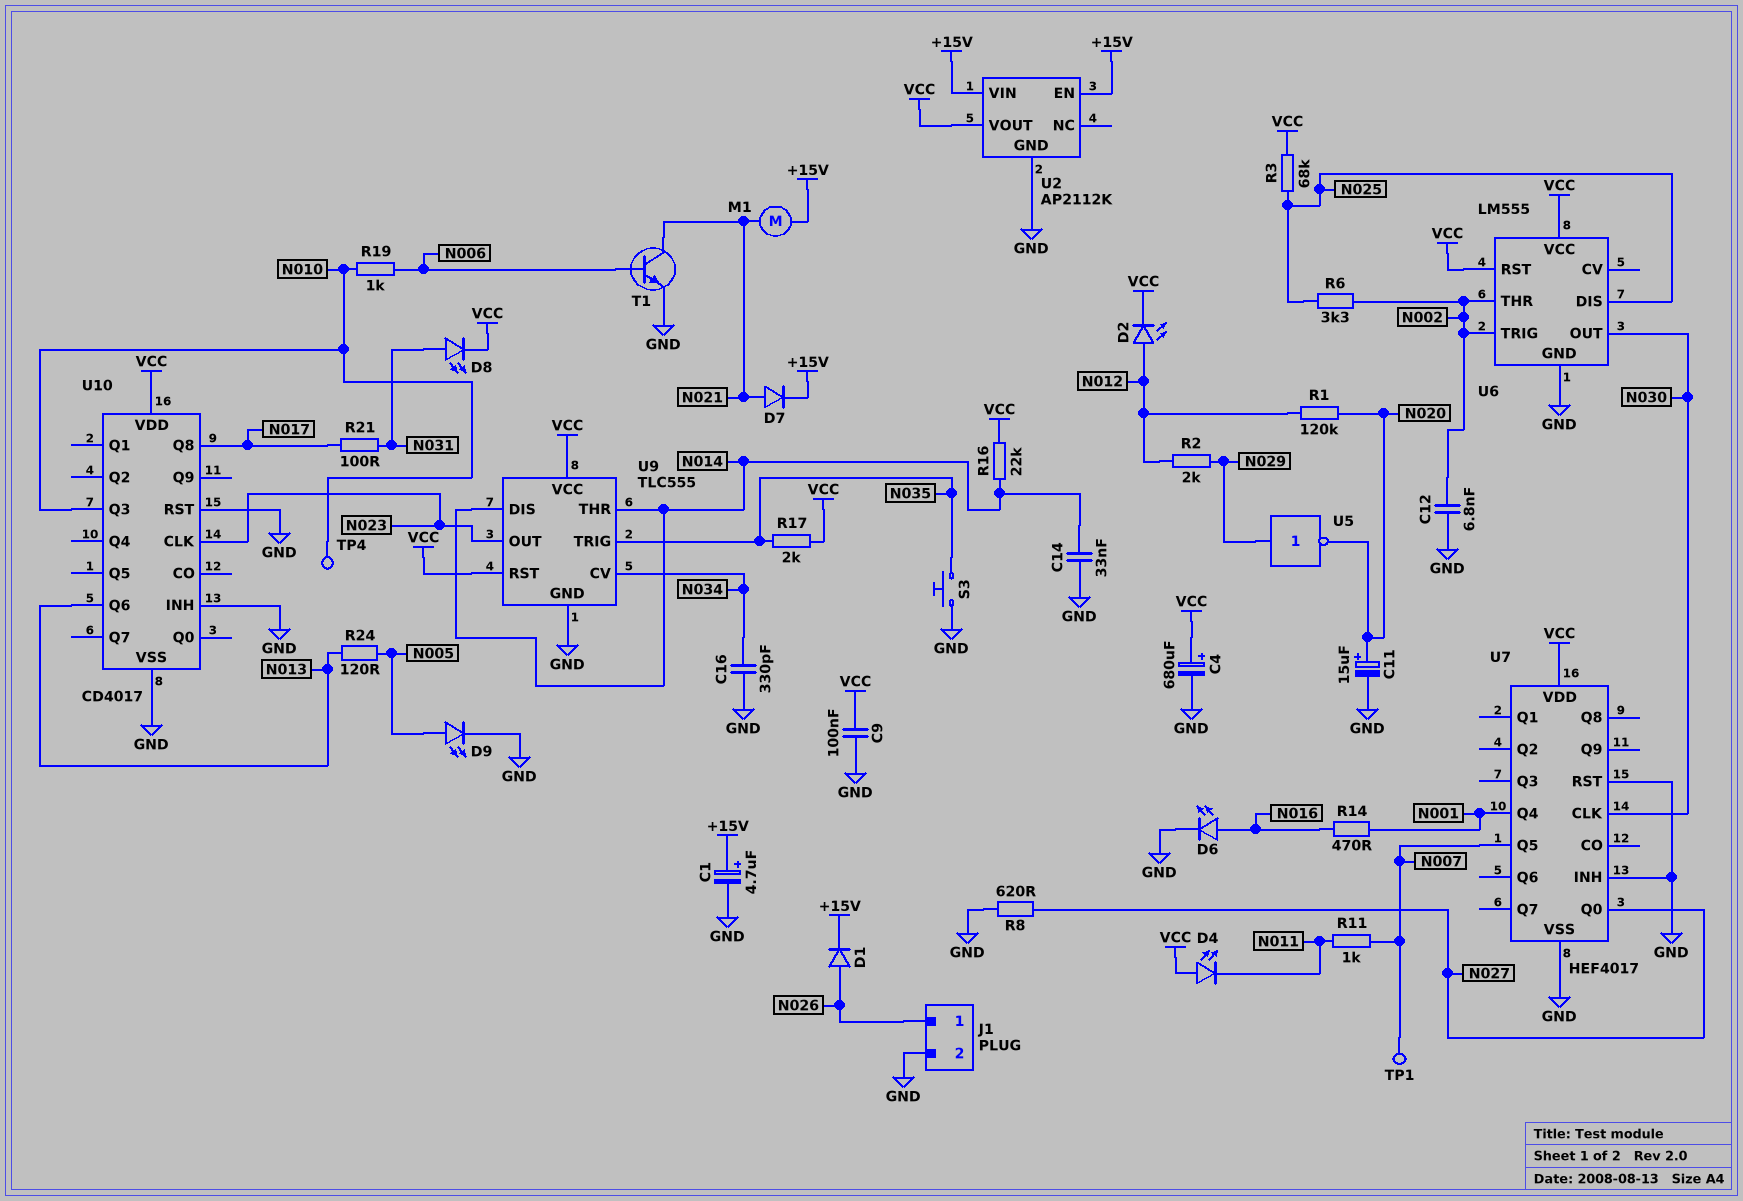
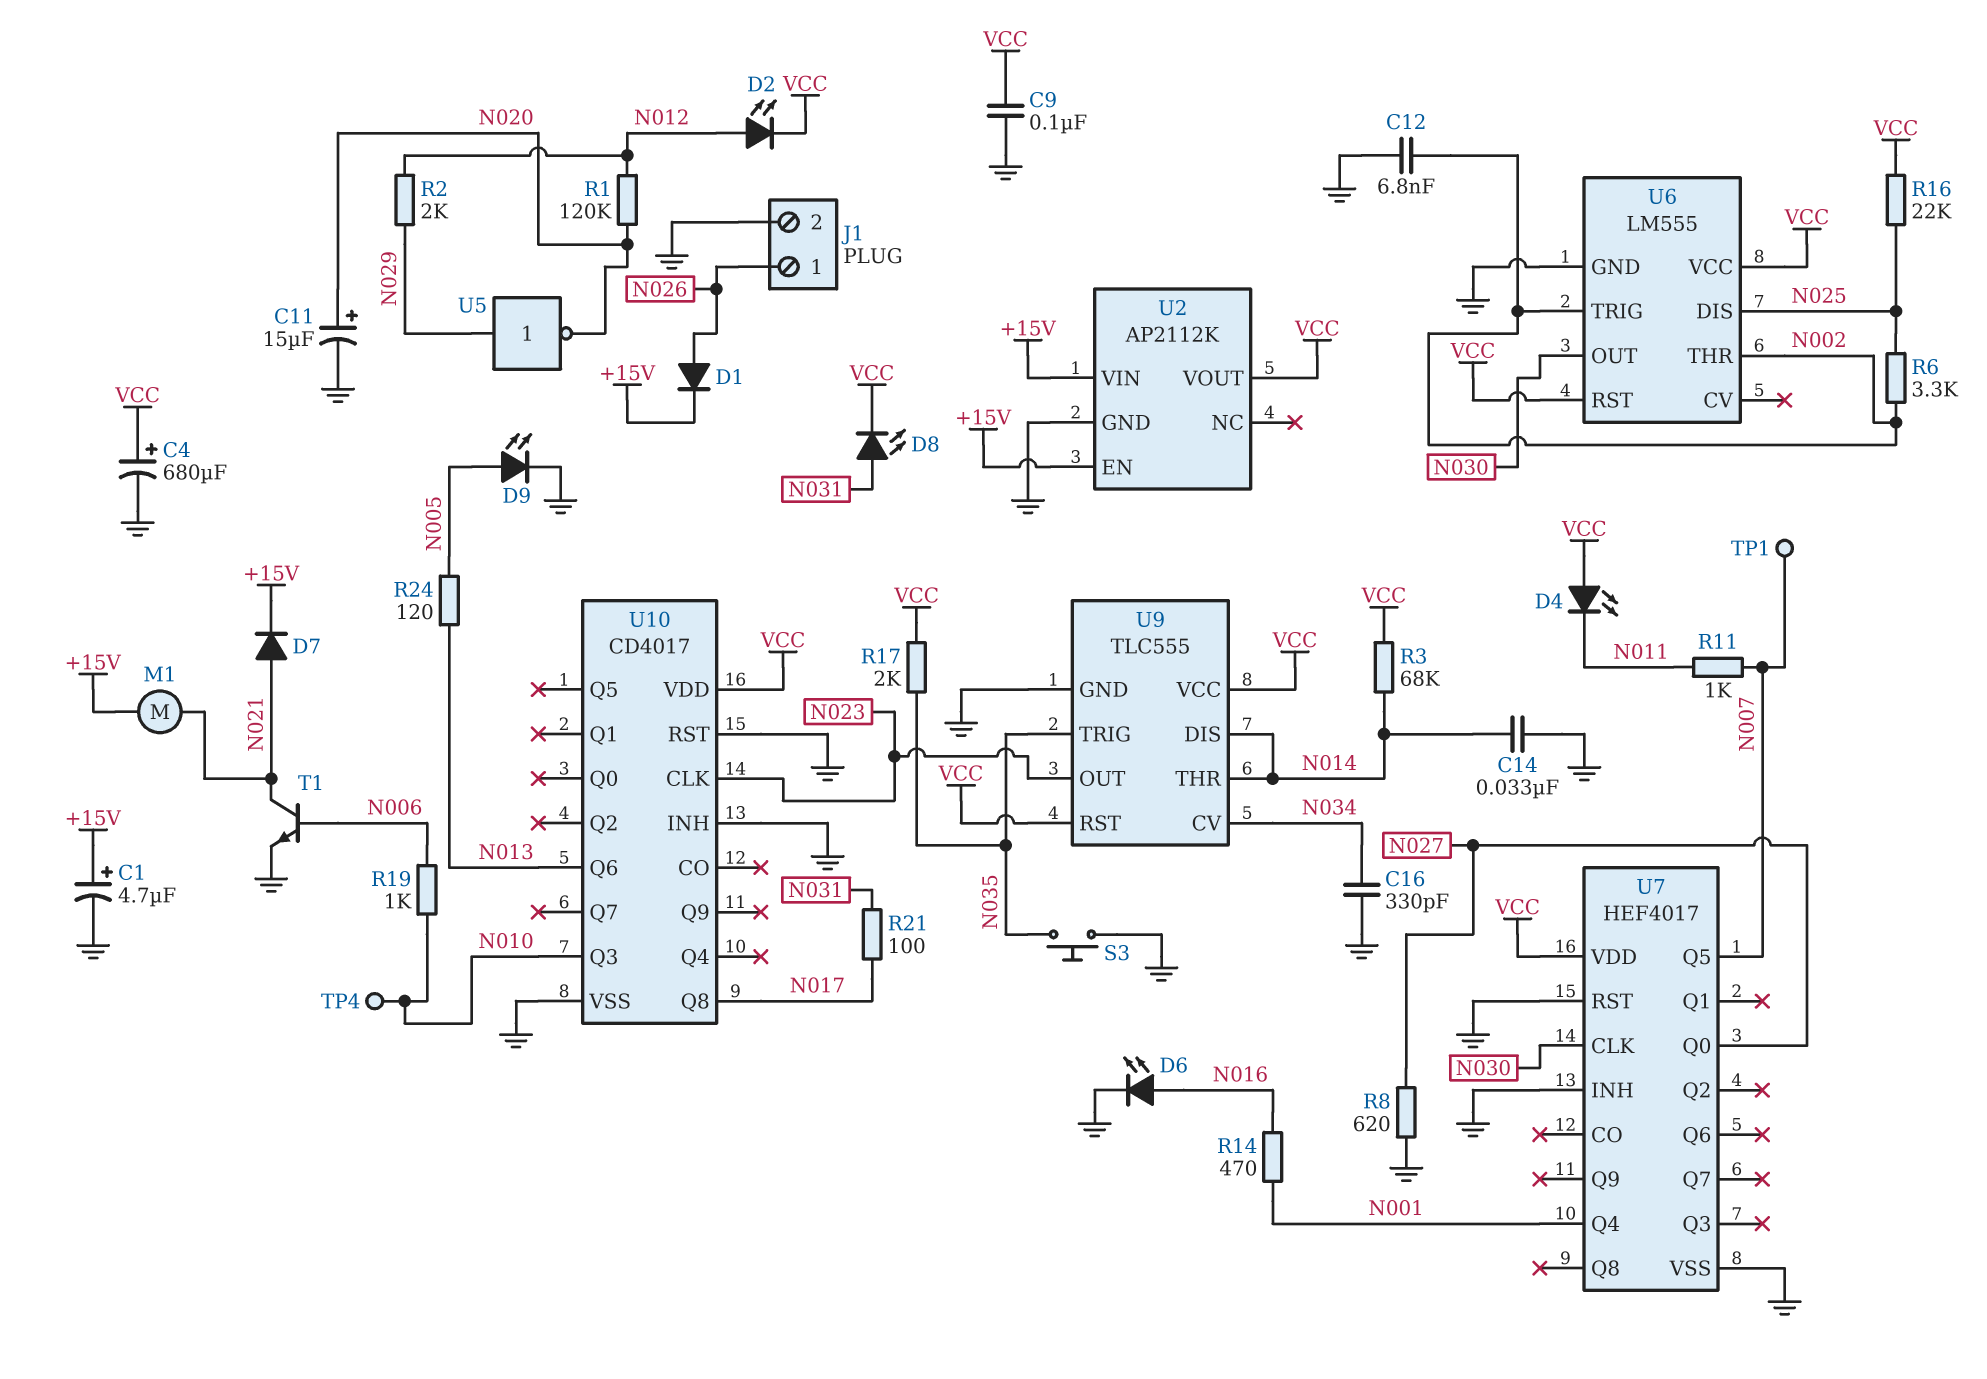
R3: 68k (N025, VCC) -> 68k (N014, VCC)
R16: 22k (N014, VCC) -> 22k (N025, VCC)

